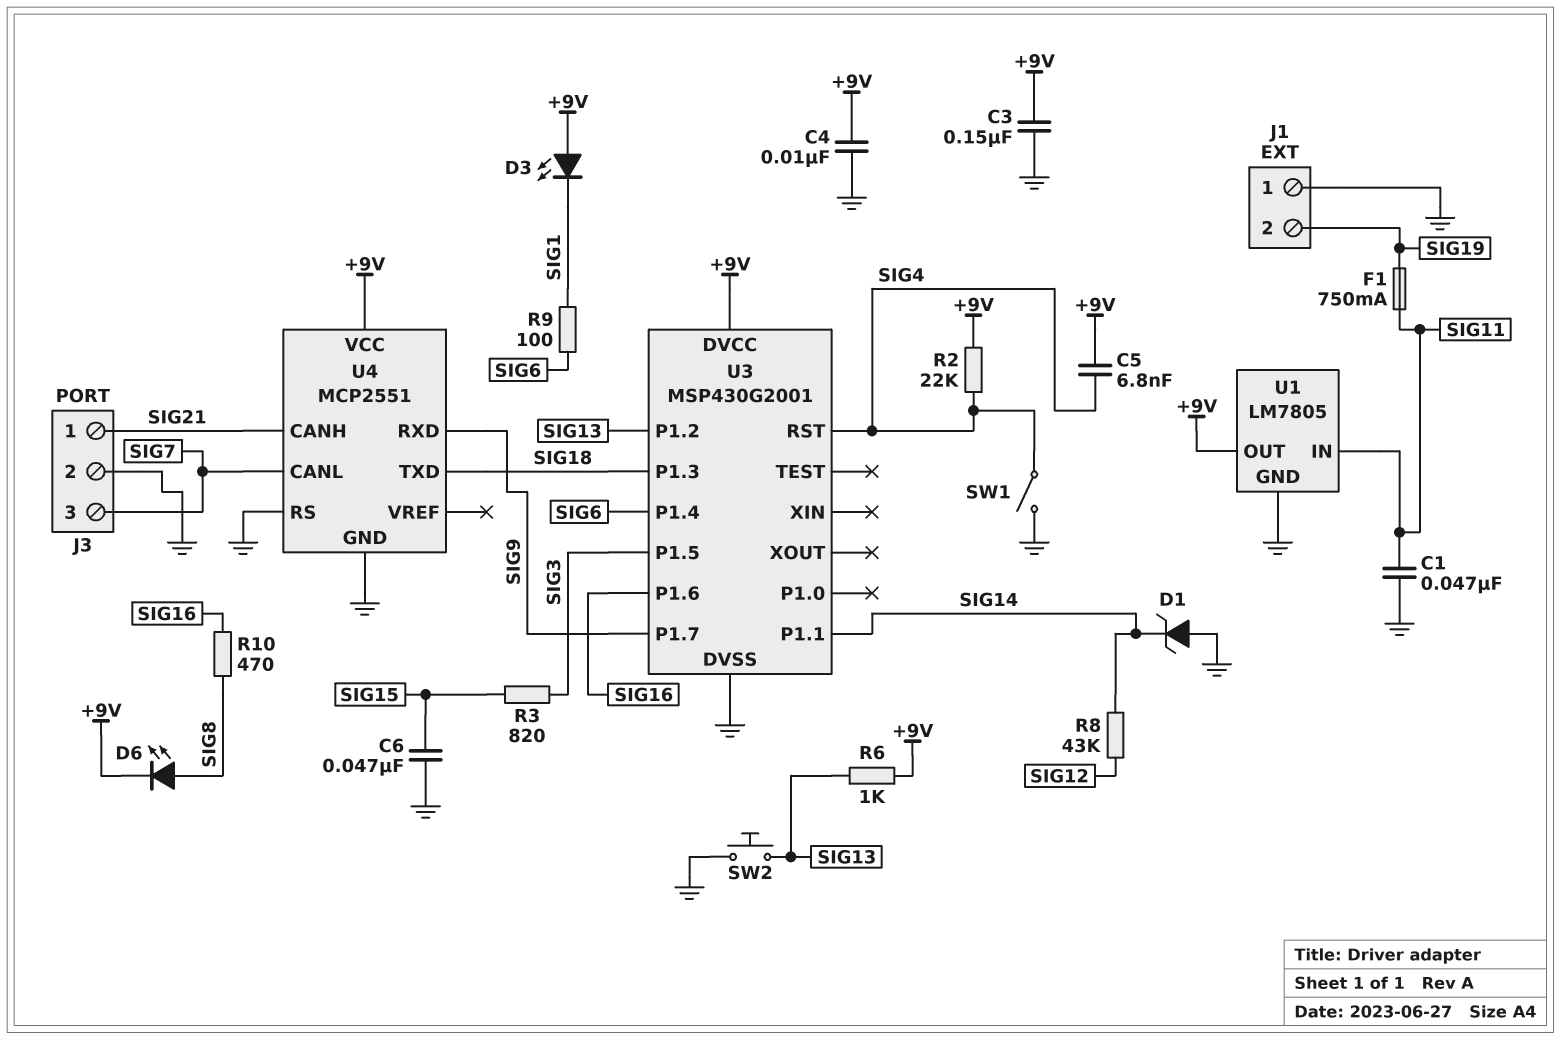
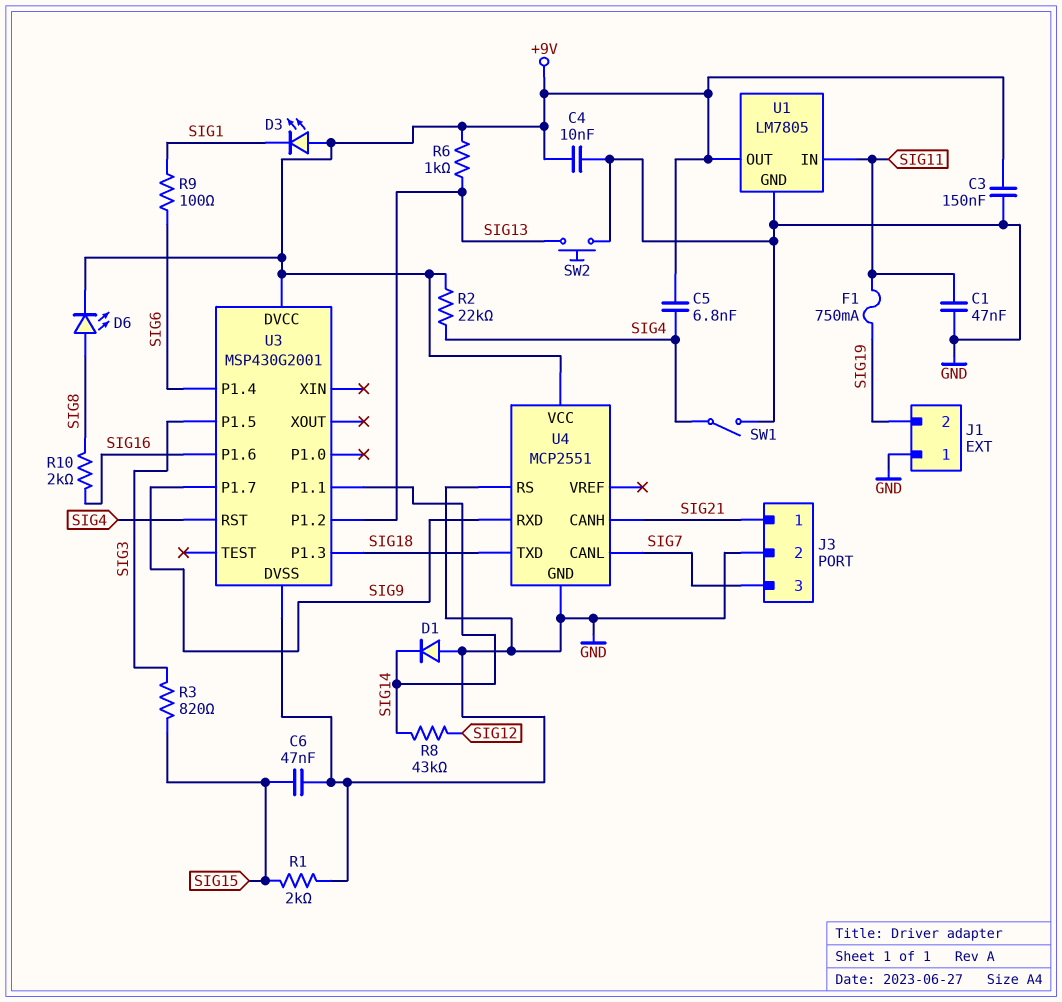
D1: zener (A GND, K SIG14) -> diode (A GND, K SIG14)
R1: none -> 2k (GND, SIG15)
R10: 470 (SIG8, SIG16) -> 2k (SIG8, SIG16)

